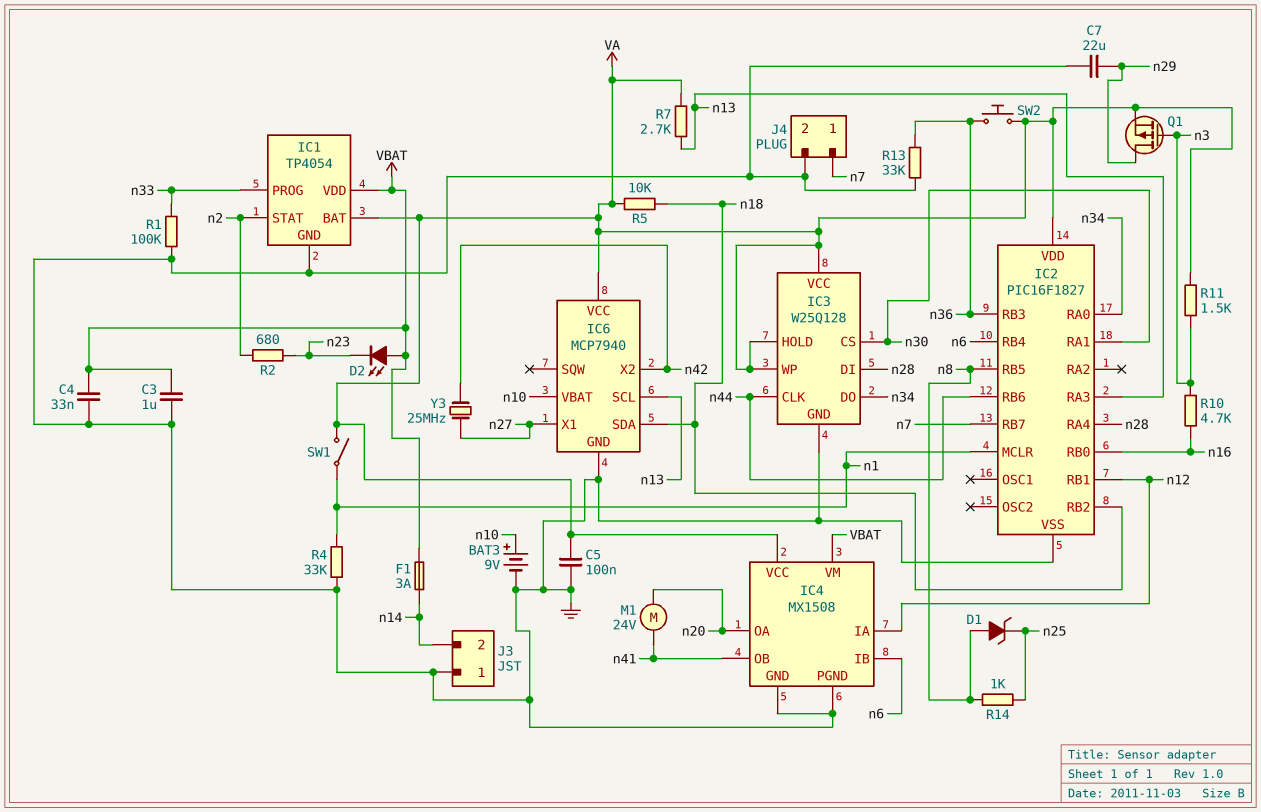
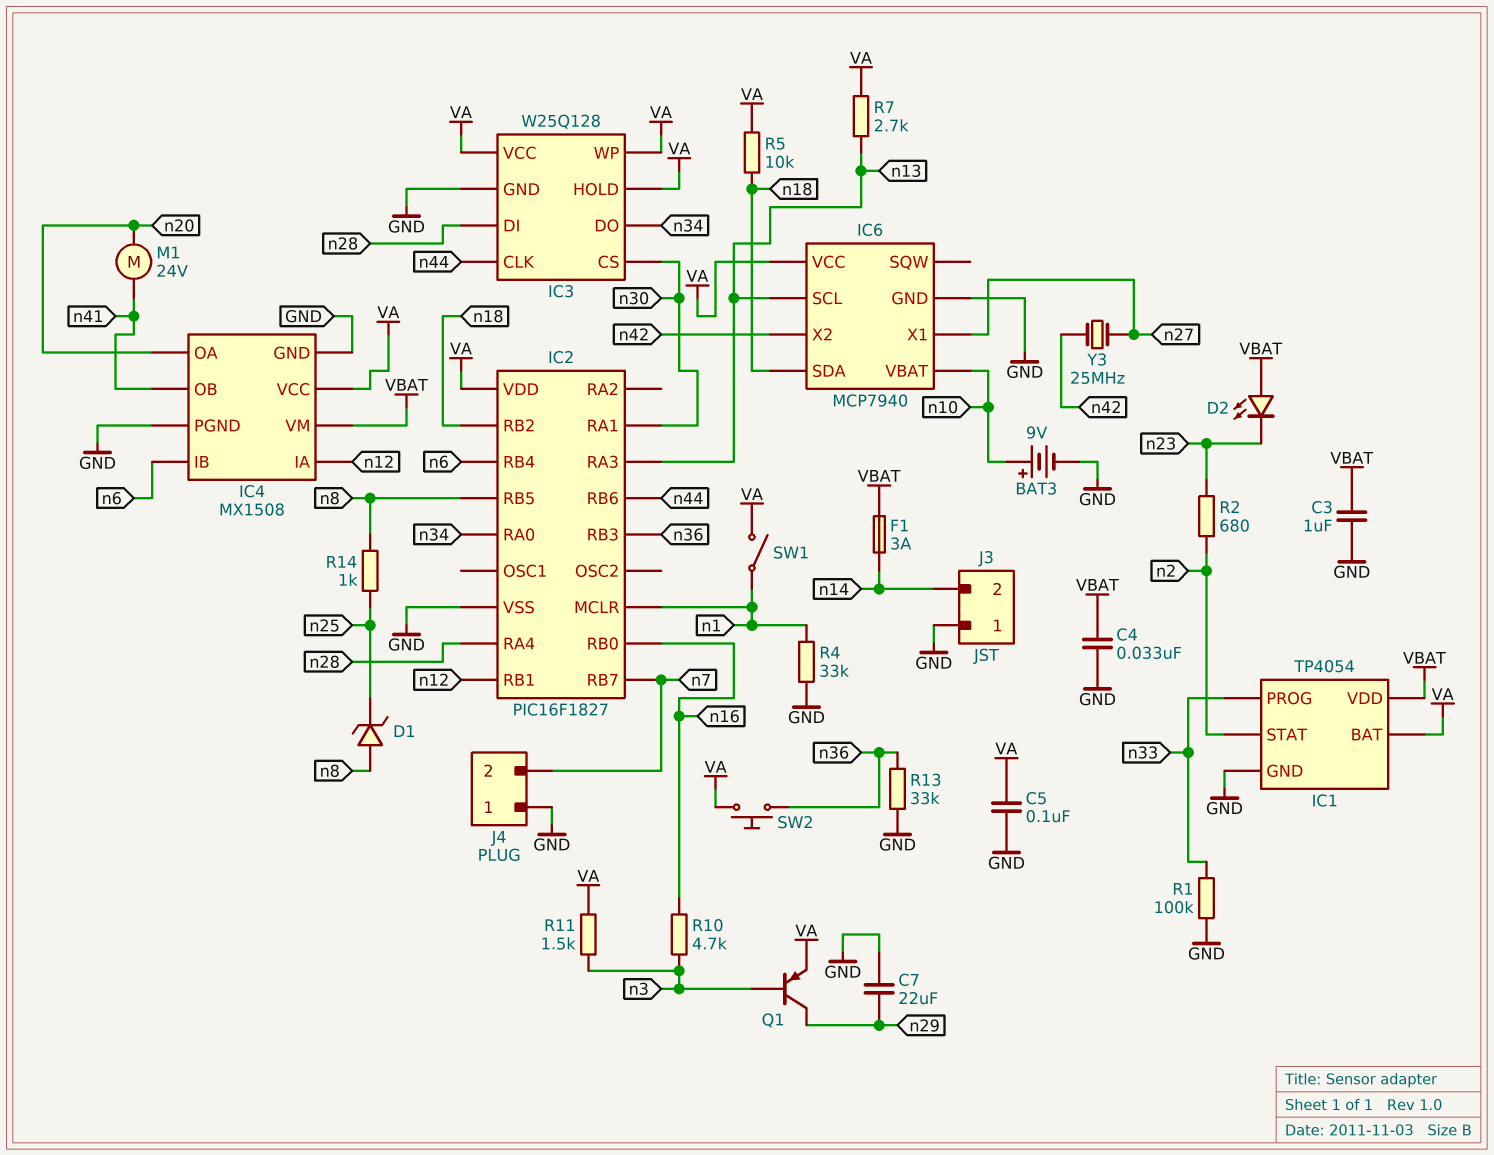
J4 pin 1: n7 -> GND
J4 pin 2: GND -> n7
Q1: PMOS (G n3, D n29, S VA) -> PNP (B n3, C n29, E VA)

